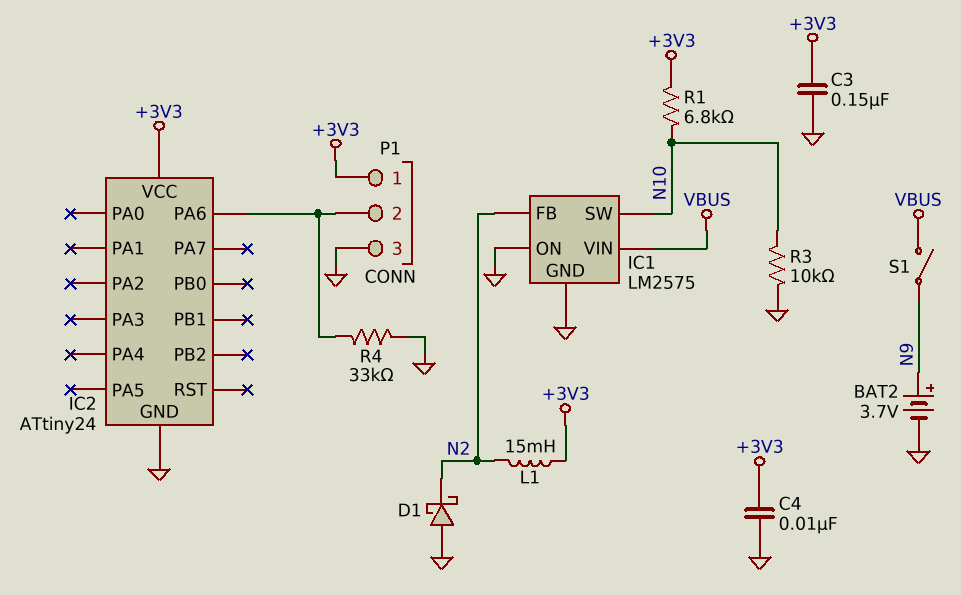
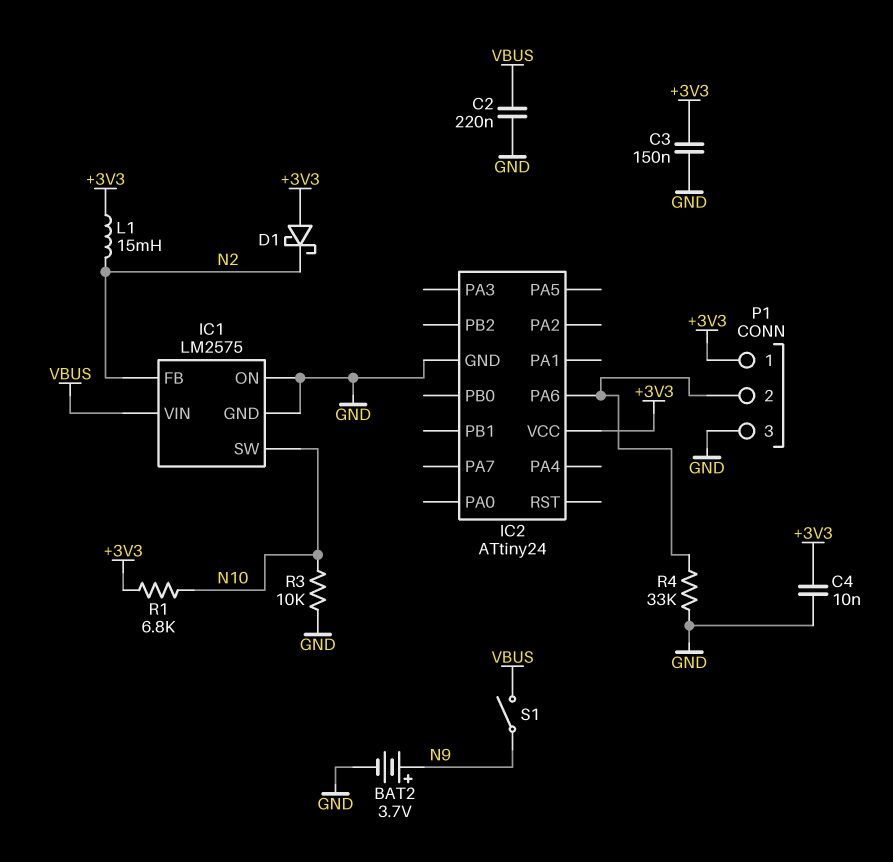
C2: none -> 220nF (GND, VBUS)
D1: schottky (A GND, K N2) -> schottky (A +3V3, K N2)

